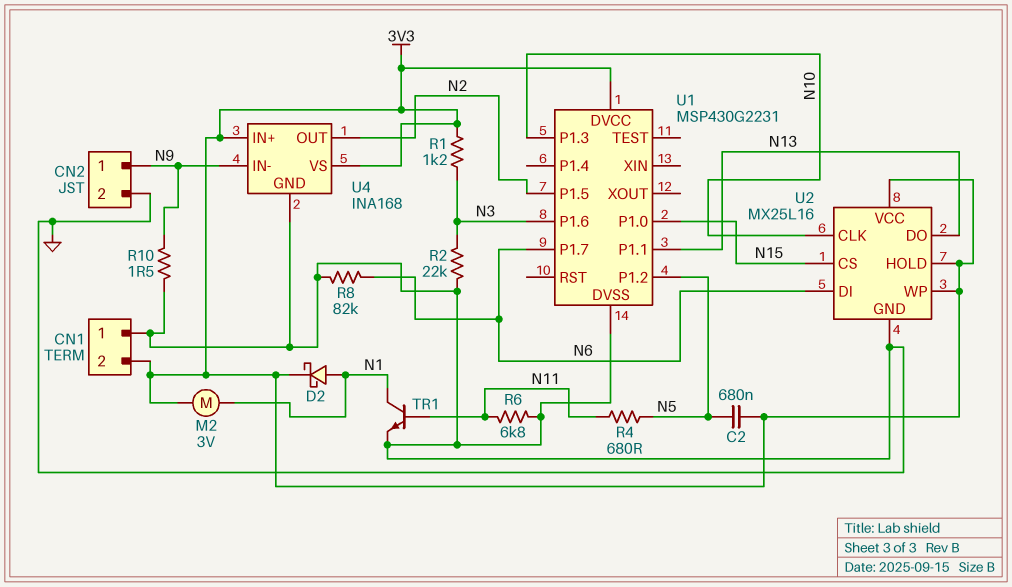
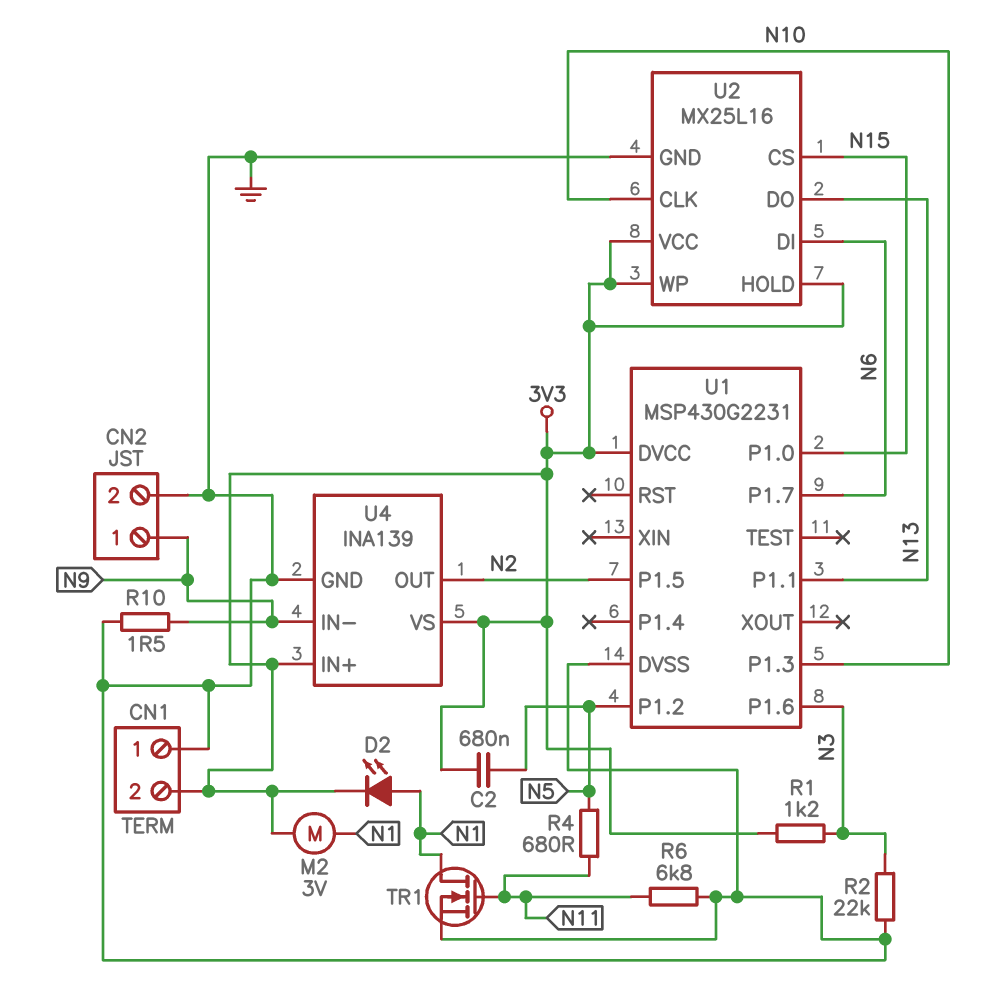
D2: schottky (A N1, K 3V3) -> LED (A N1, K 3V3)
R8: 82k (GND, N6) -> none
TR1: NPN (B N11, C N1, E GND) -> NMOS (G N11, D N1, S GND)
U4: INA168 -> INA139

